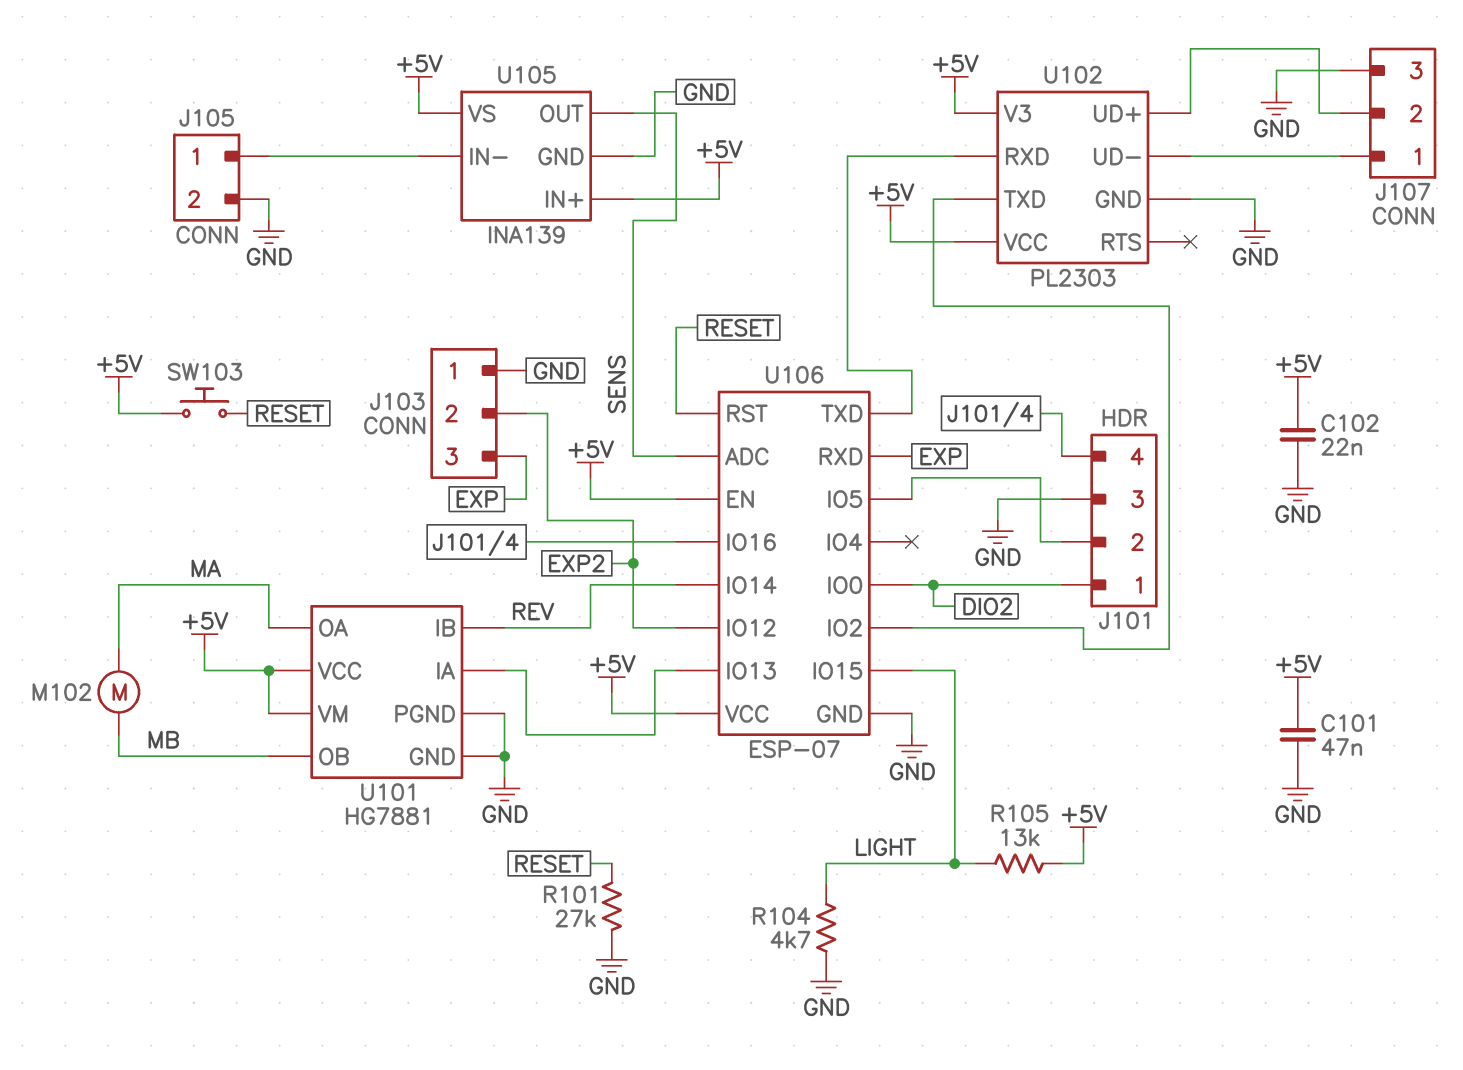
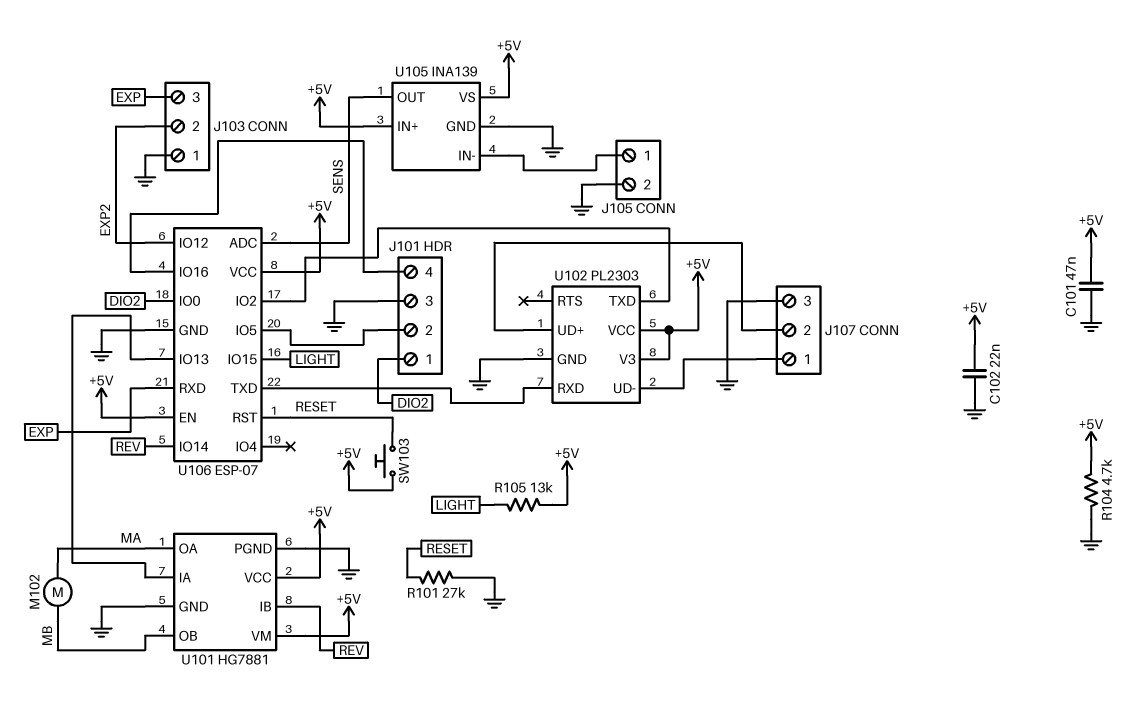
R104: 4.7k (GND, LIGHT) -> 4.7k (+5V, GND)

